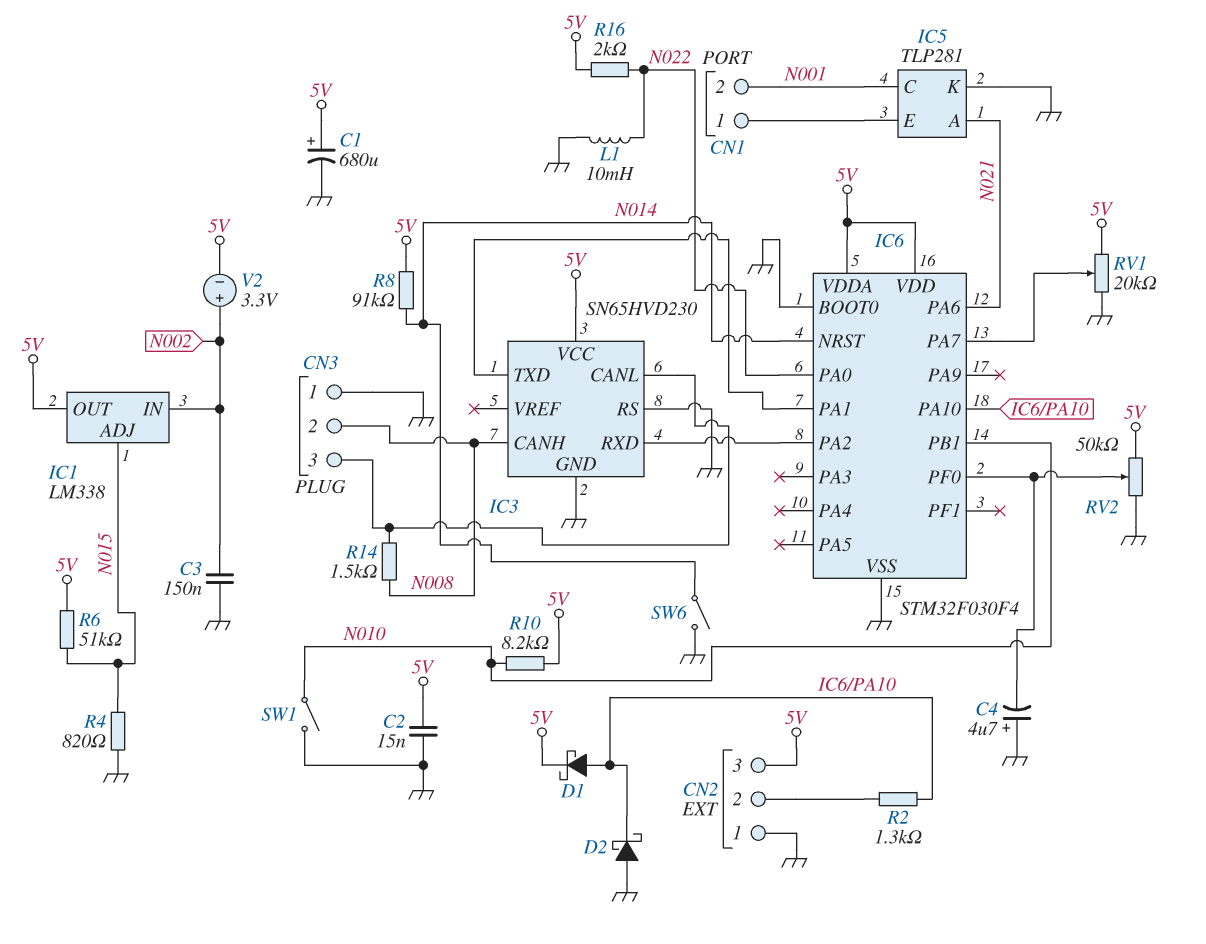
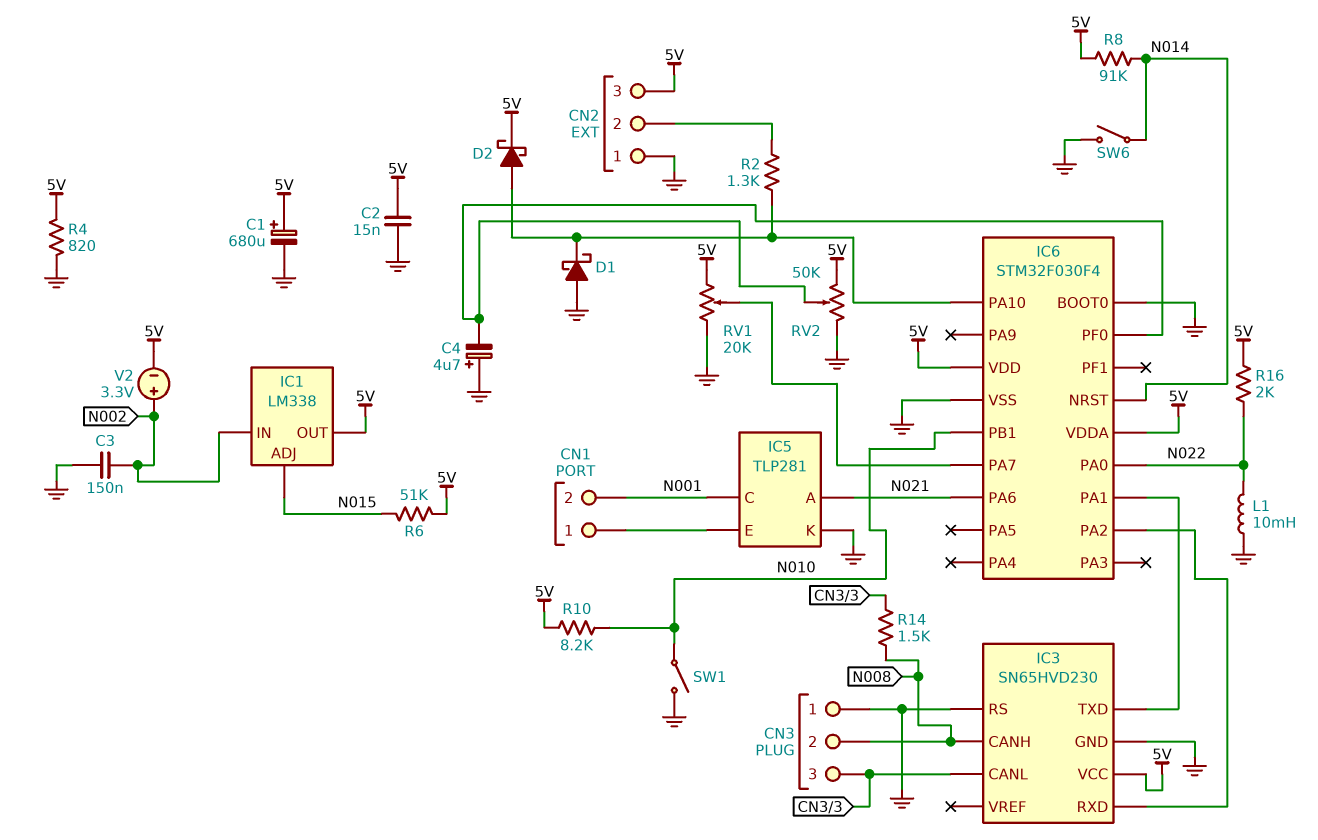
D1: schottky (A IC6/PA10, K 5V) -> schottky (A GND, K IC6/PA10)
D2: schottky (A GND, K IC6/PA10) -> schottky (A IC6/PA10, K 5V)
R4: 820 (GND, N015) -> 820 (5V, GND)

